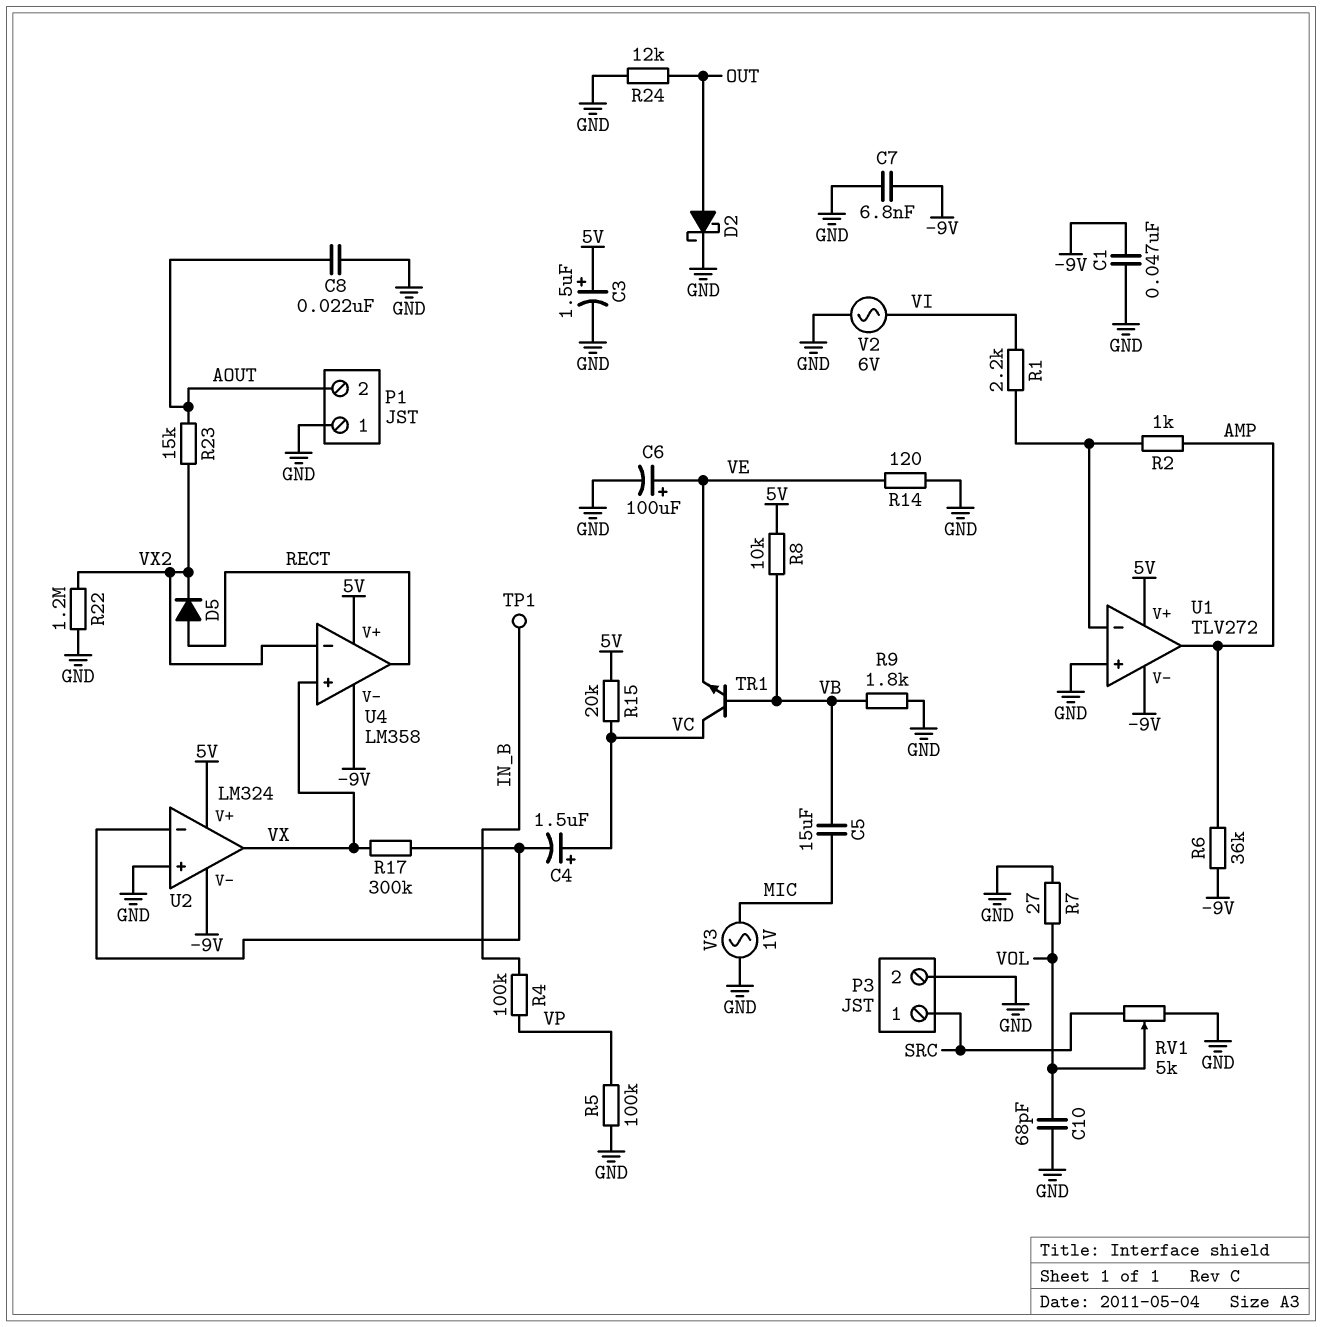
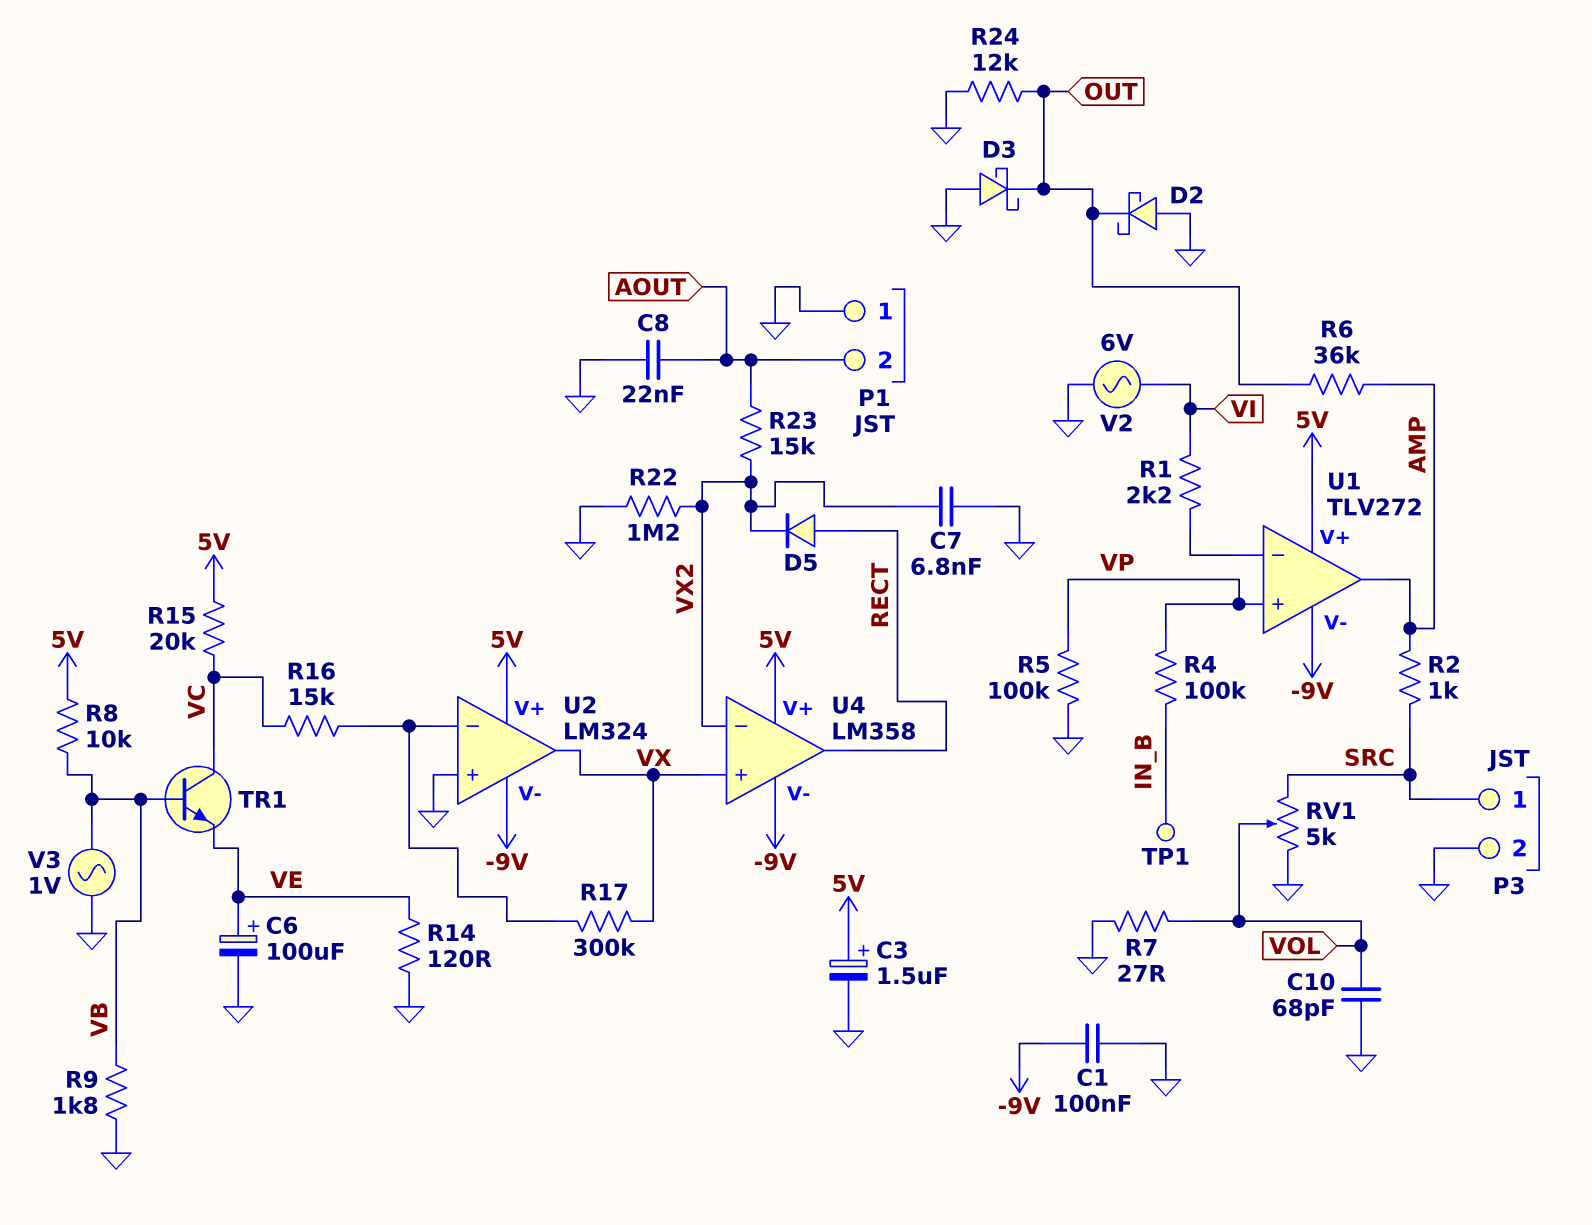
C1: 47nF (-9V, GND) -> 100nF (-9V, GND)
C4: 1.5uF (plus VC, minus U2/in-) -> none
C5: 15uF (MIC, VB) -> none
C7: 6.8nF (-9V, GND) -> 6.8nF (GND, VX2)
D2: schottky (A OUT, K GND) -> schottky (A GND, K OUT)
D3: none -> schottky (A GND, K OUT)
R2: 1k (AMP, U1/in-) -> 1k (AMP, SRC)
R6: 36k (-9V, AMP) -> 36k (AMP, OUT)
R16: none -> 15k (U2/in-, VC)
U1 pin in+: GND -> VP
V3: AC 1V (GND, MIC) -> AC 1V (GND, VB)

